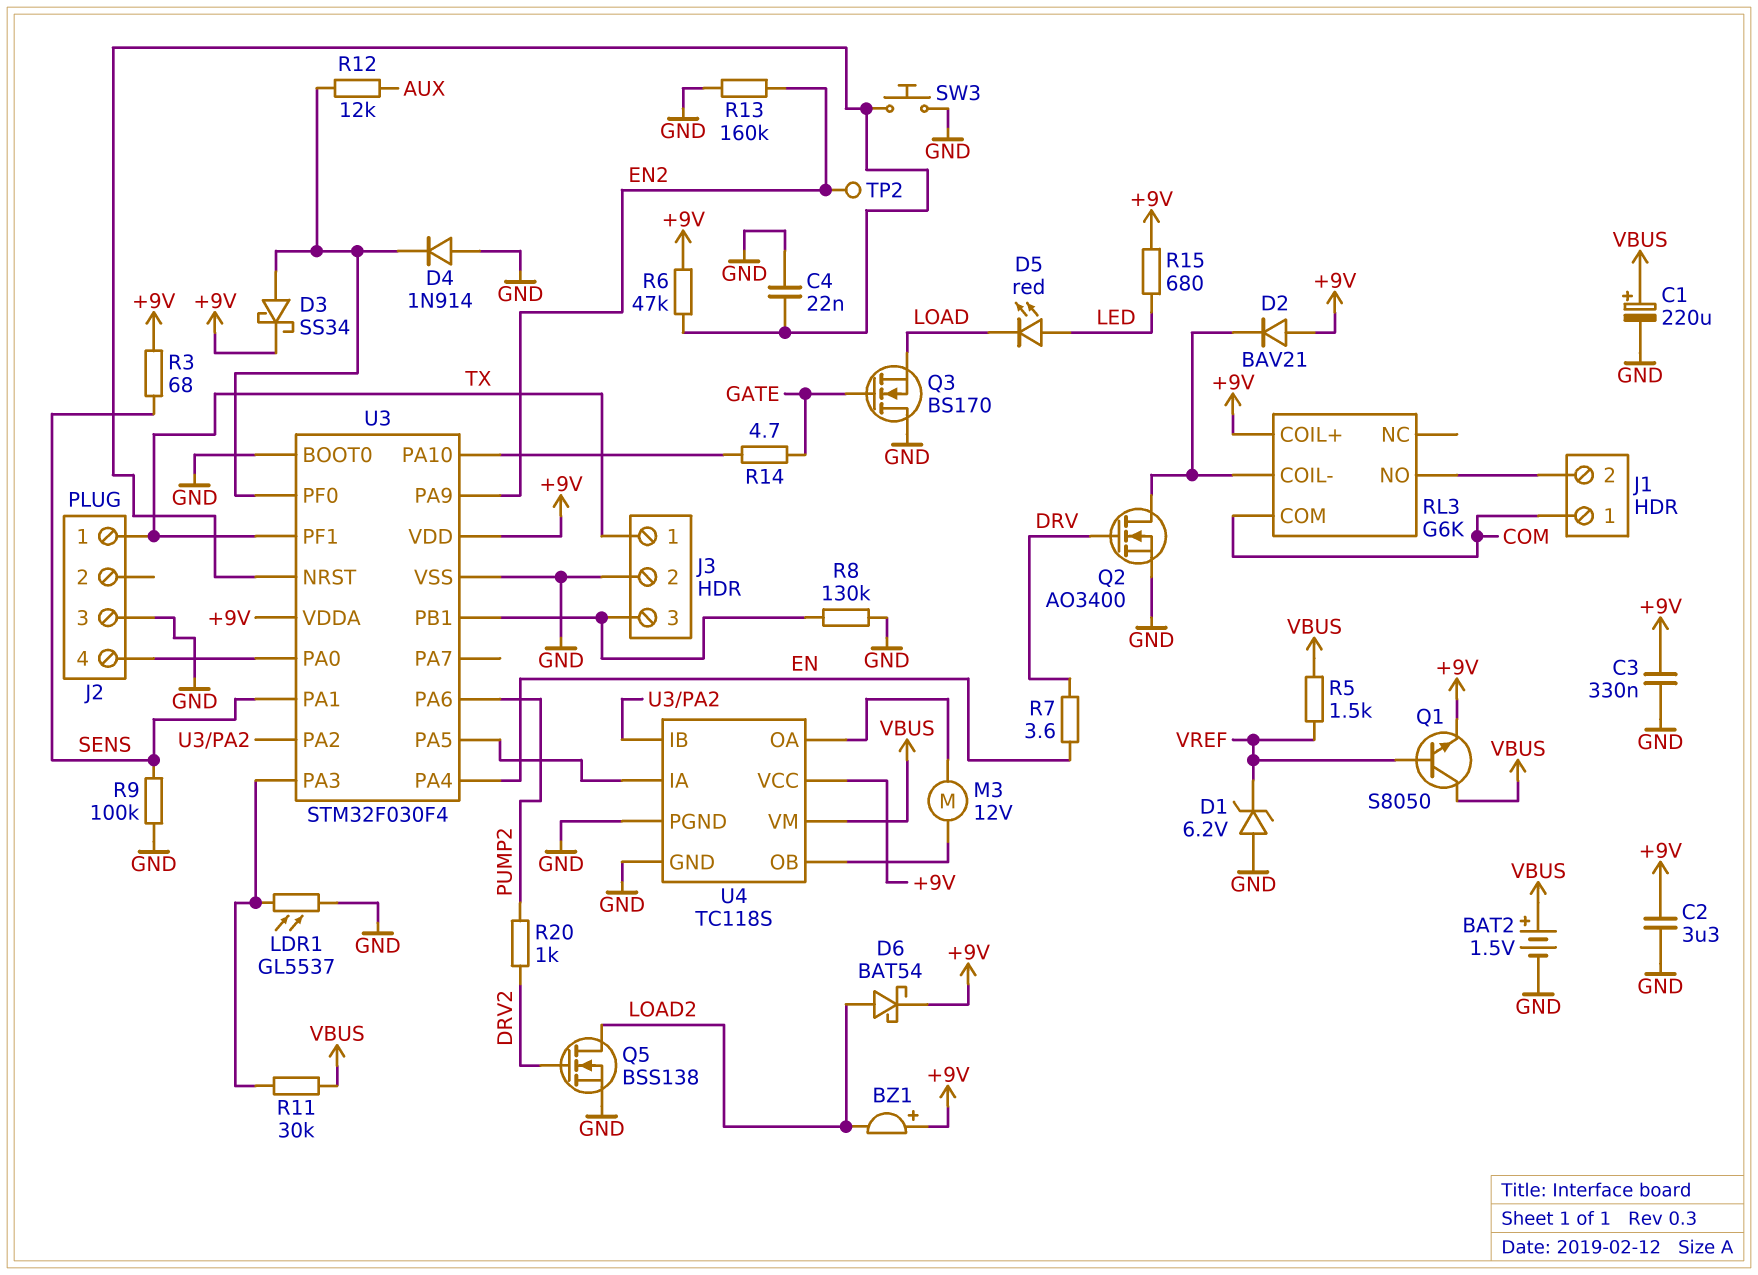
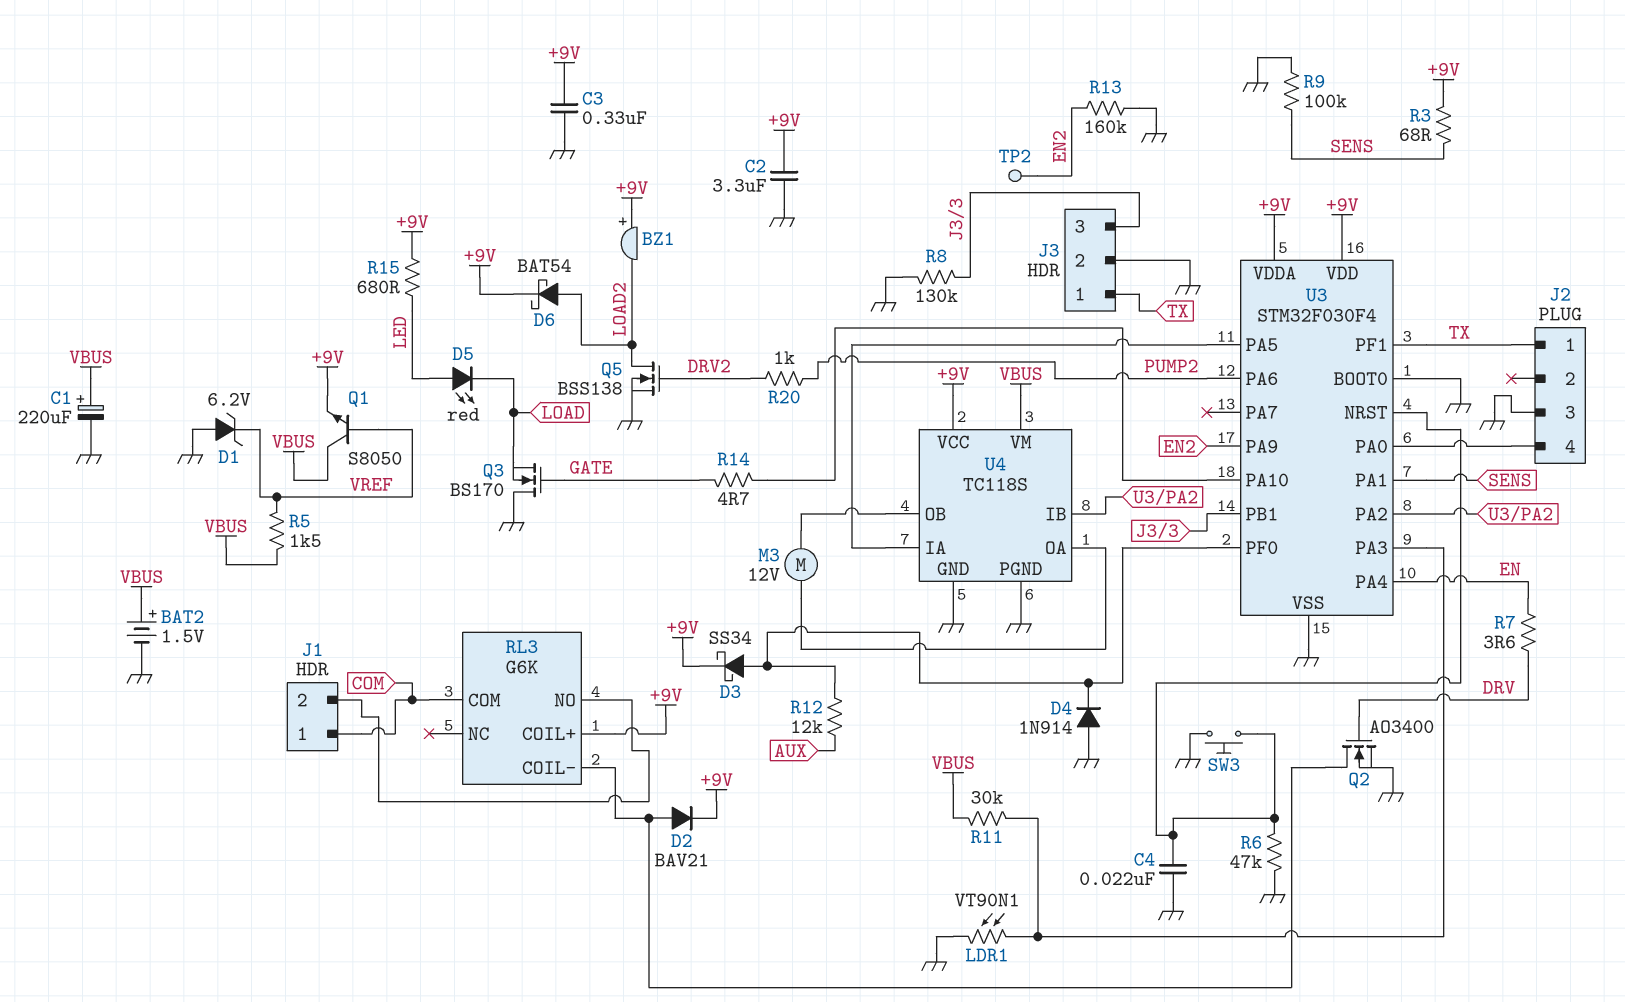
D2: diode BAV21 (A +9V, K RL3/COIL-) -> diode BAV21 (A RL3/COIL-, K +9V)
LDR1: GL5537 (GND, U3/PA3) -> VT90N1 (GND, U3/PA3)
R6: 47k (+9V, U3/NRST) -> 47k (GND, U3/NRST)

